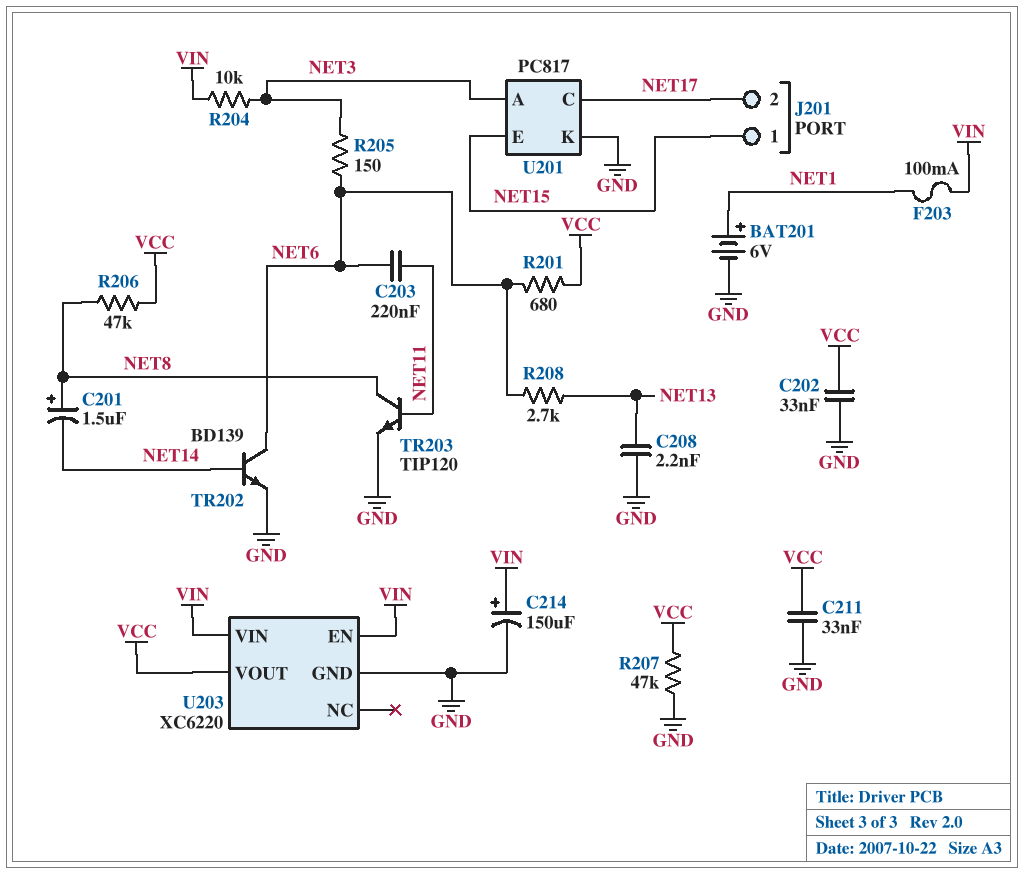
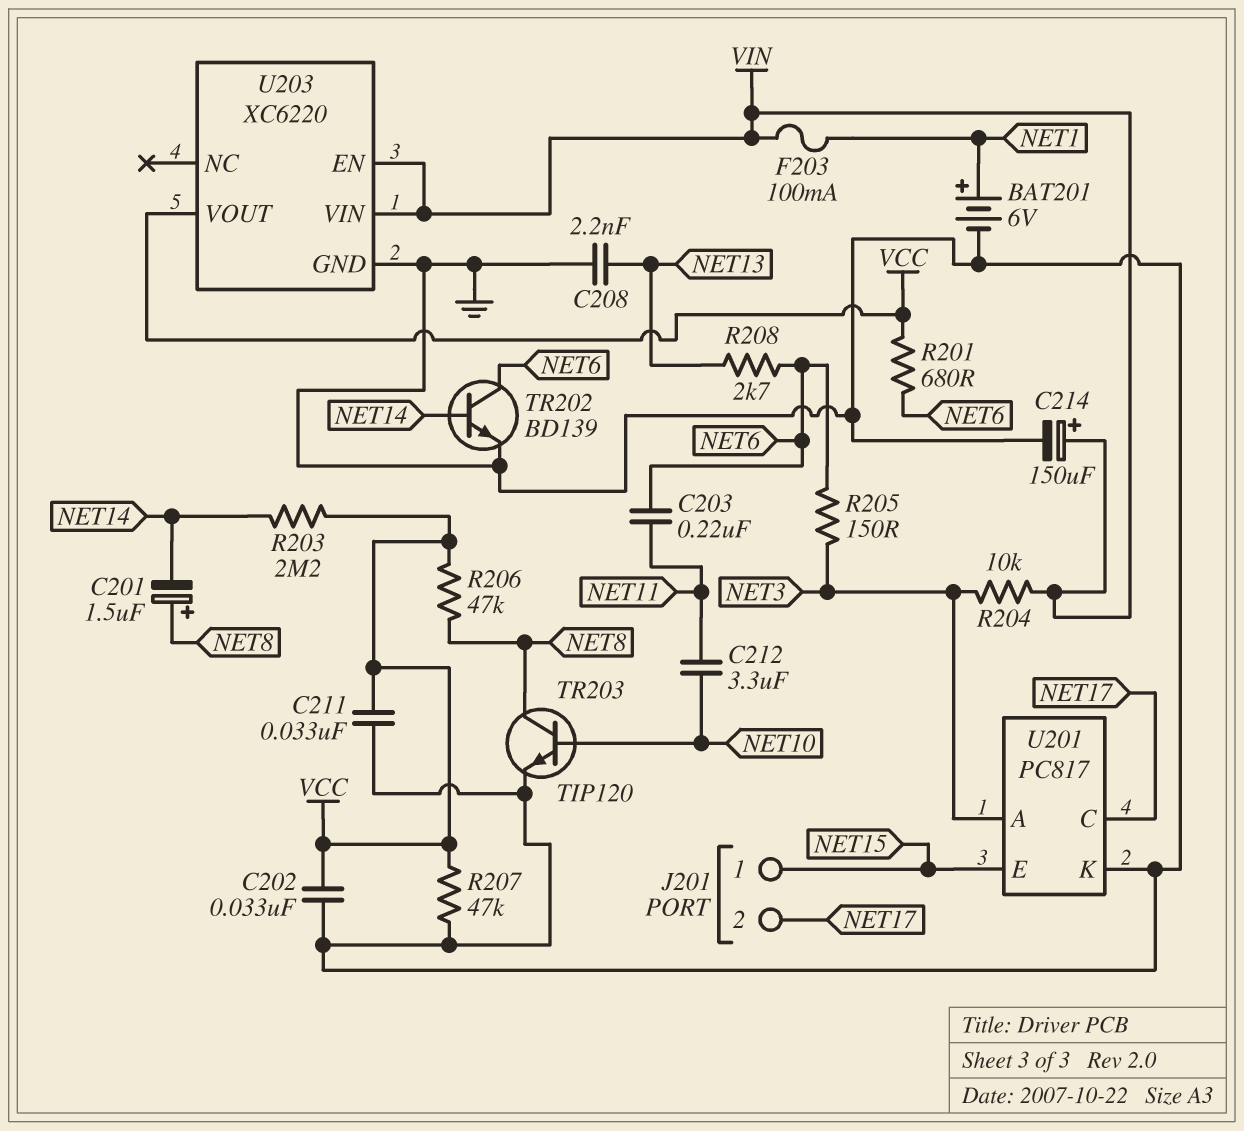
C212: none -> 3.3uF (NET10, NET11)
R203: none -> 2.2M (NET14, VCC)
TR203: NPN TIP120 (B NET11, C NET8, E GND) -> NPN TIP120 (B NET10, C NET8, E GND)

